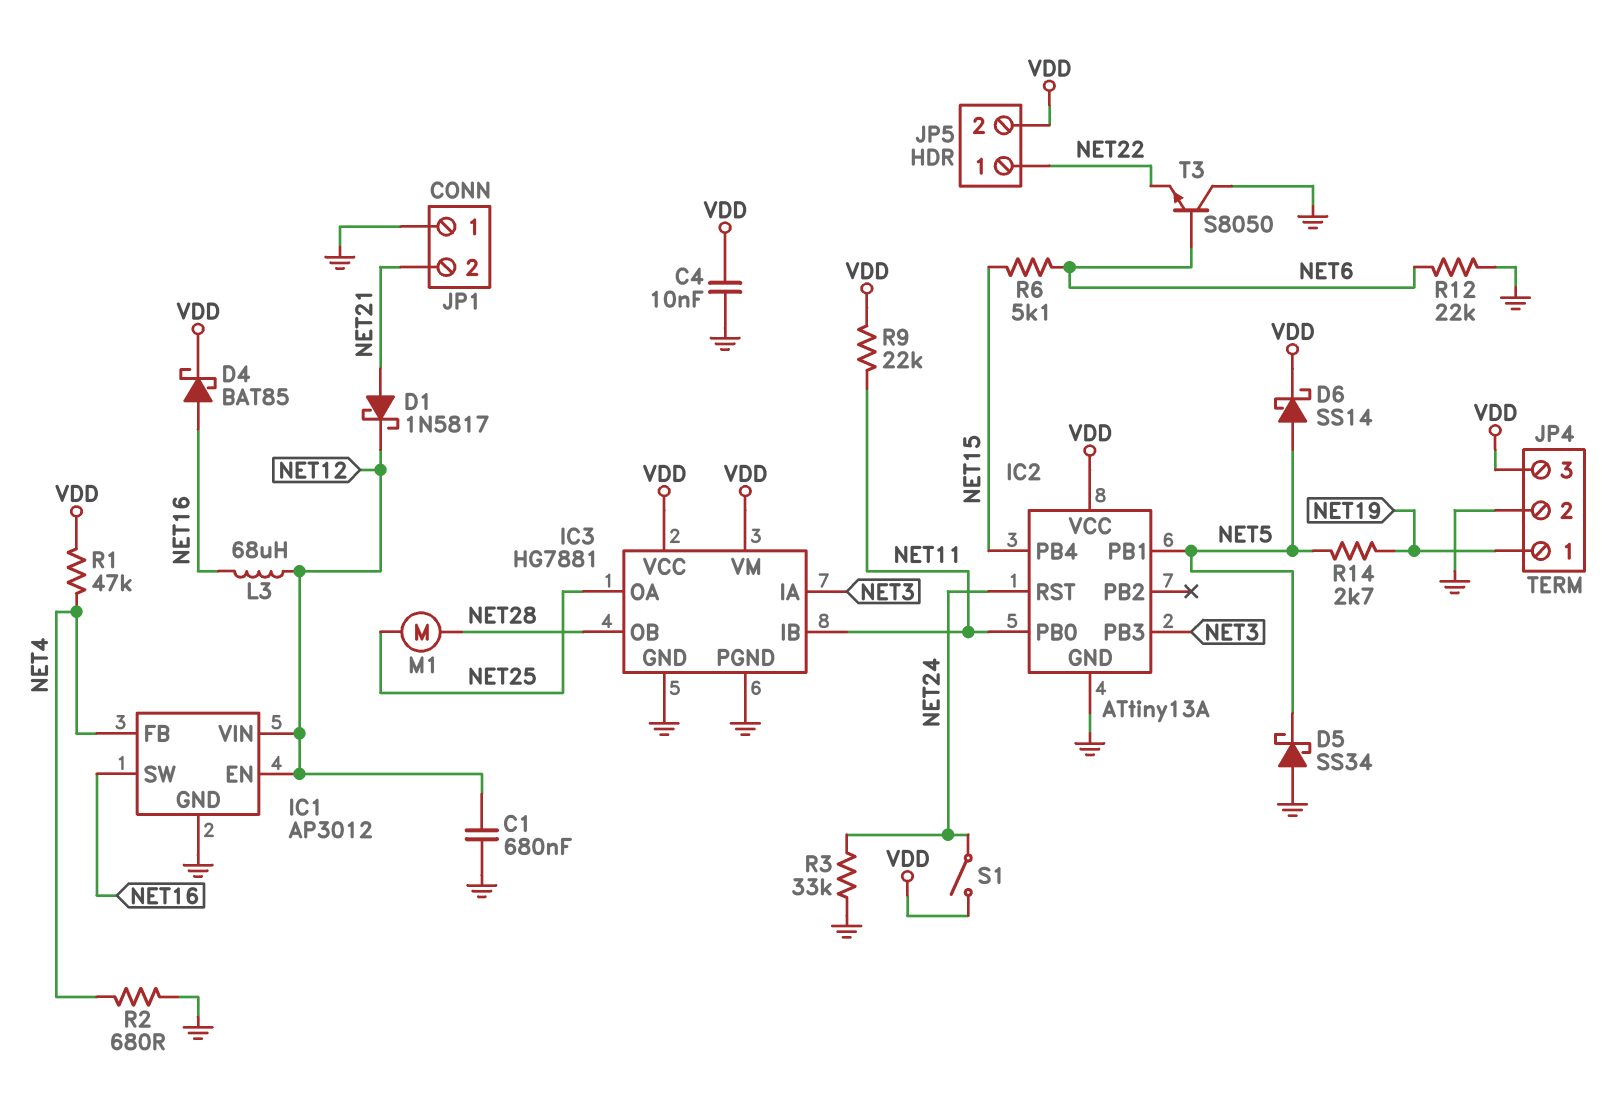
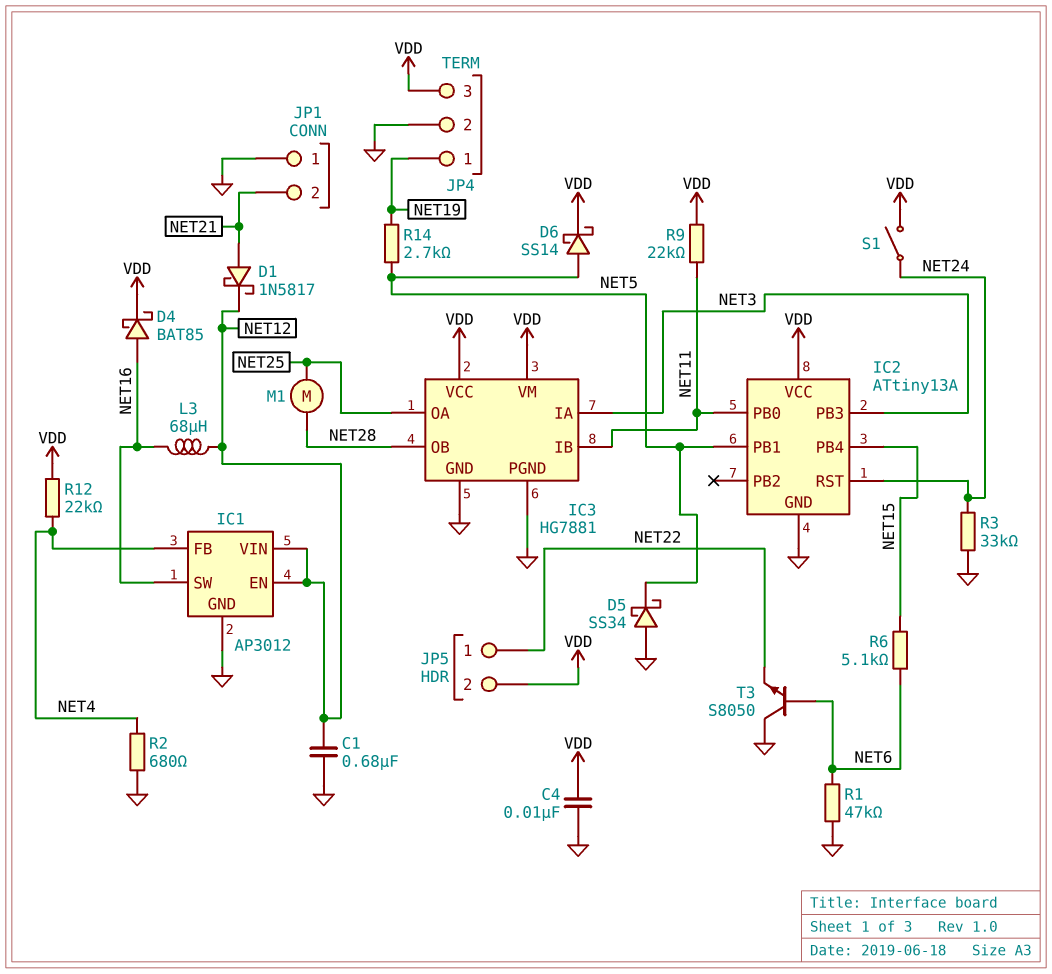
R1: 47k (NET4, VDD) -> 47k (GND, NET6)
R12: 22k (GND, NET6) -> 22k (NET4, VDD)

